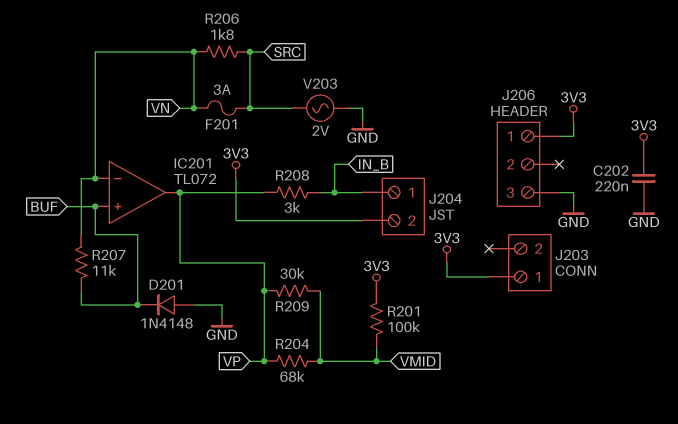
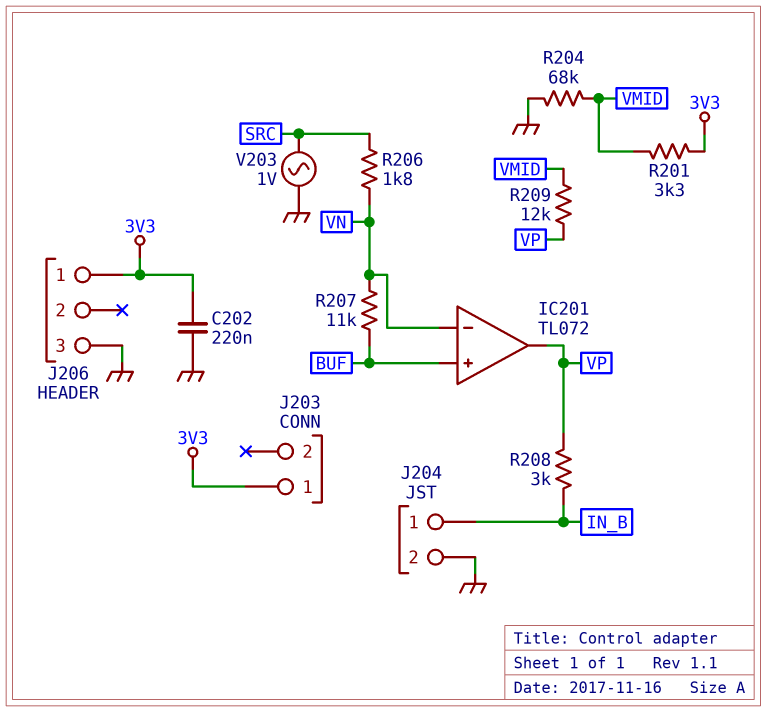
D201: diode 1N4148 (A GND, K BUF) -> none
F201: 3A (SRC, VN) -> none
J204 pin 2: 3V3 -> GND
R201: 100k (3V3, VMID) -> 3.3k (3V3, VMID)
R204: 68k (VMID, VP) -> 68k (GND, VMID)
R209: 30k (VMID, VP) -> 12k (VMID, VP)
V203: AC 2V (GND, SRC) -> AC 1V (GND, SRC)

